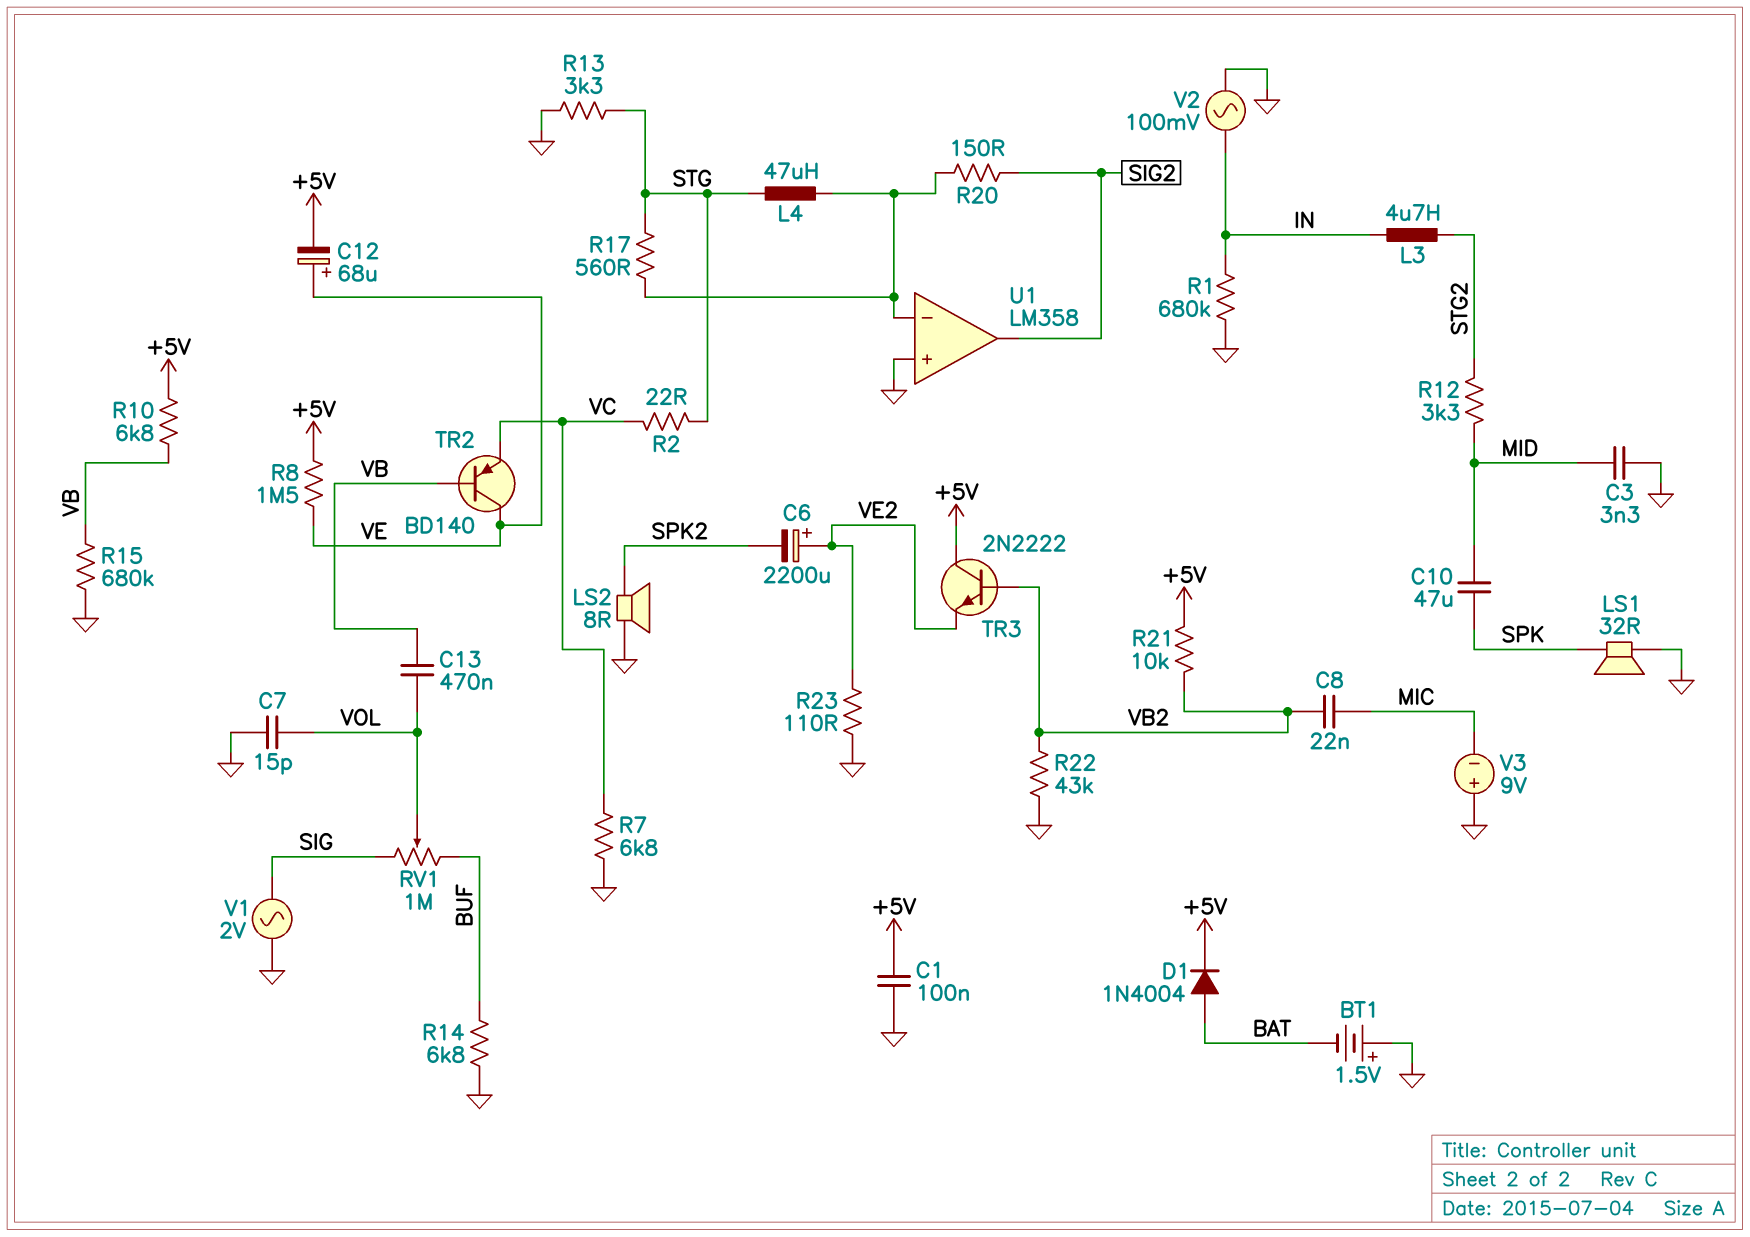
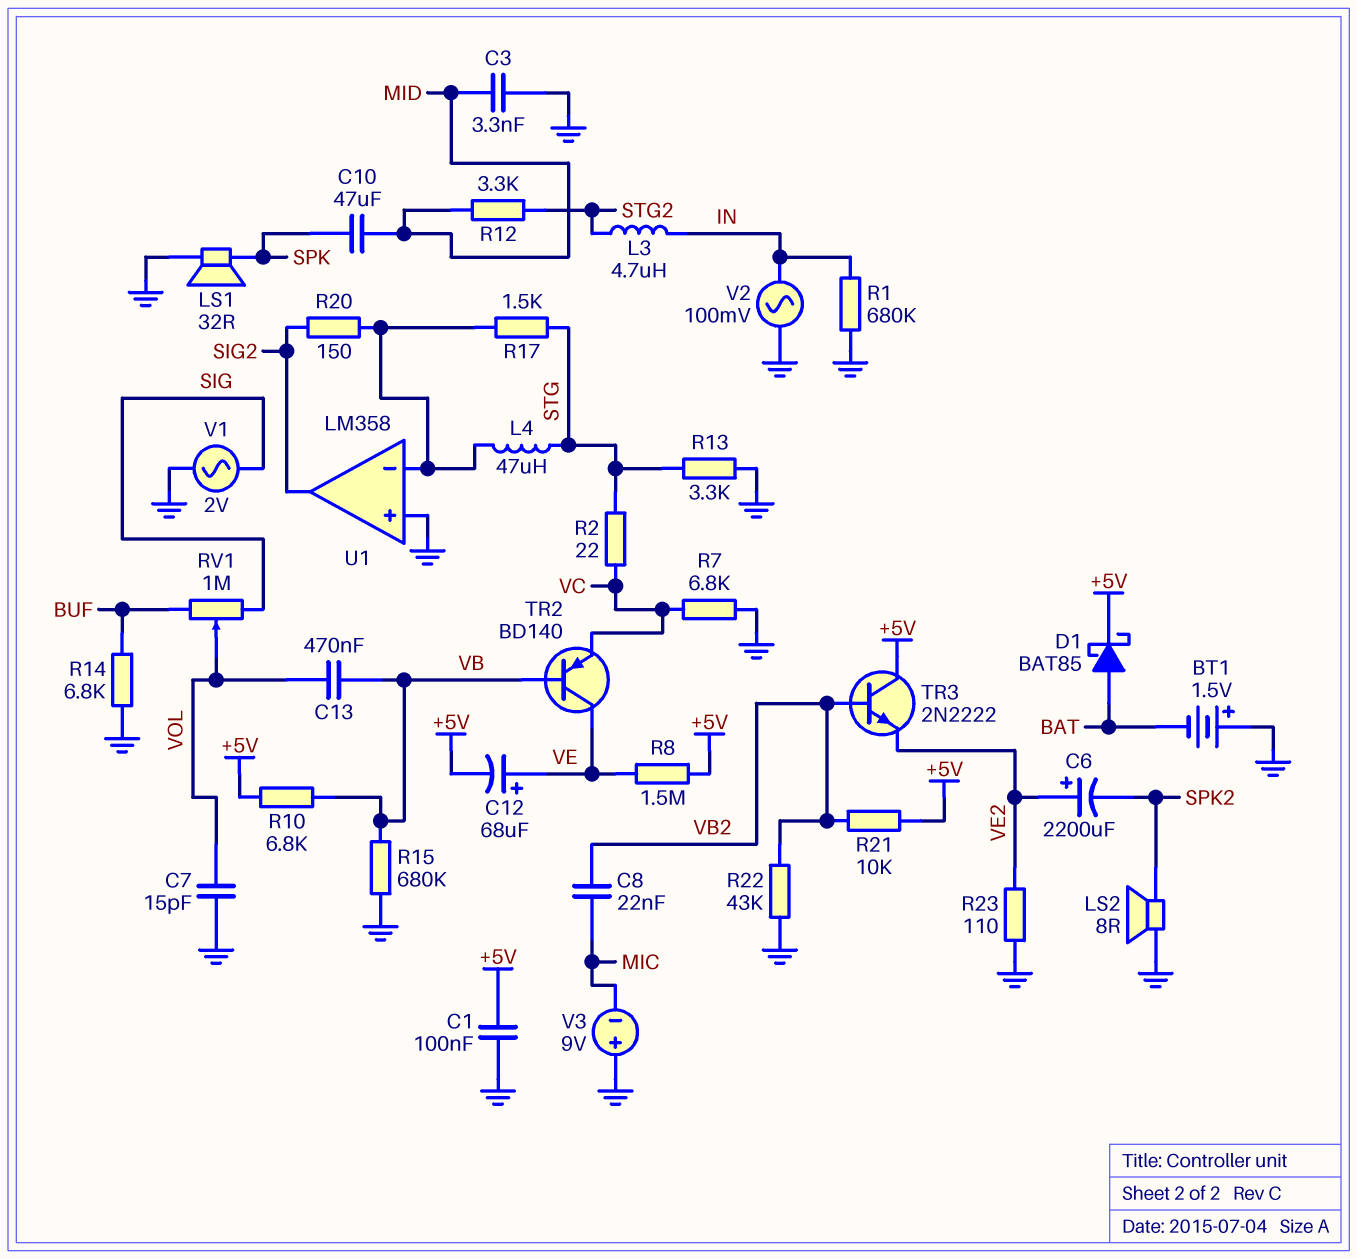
D1: diode 1N4004 (A BAT, K +5V) -> schottky BAT85 (A BAT, K +5V)
R17: 560 (STG, U1/in-) -> 1.5k (STG, U1/in-)

